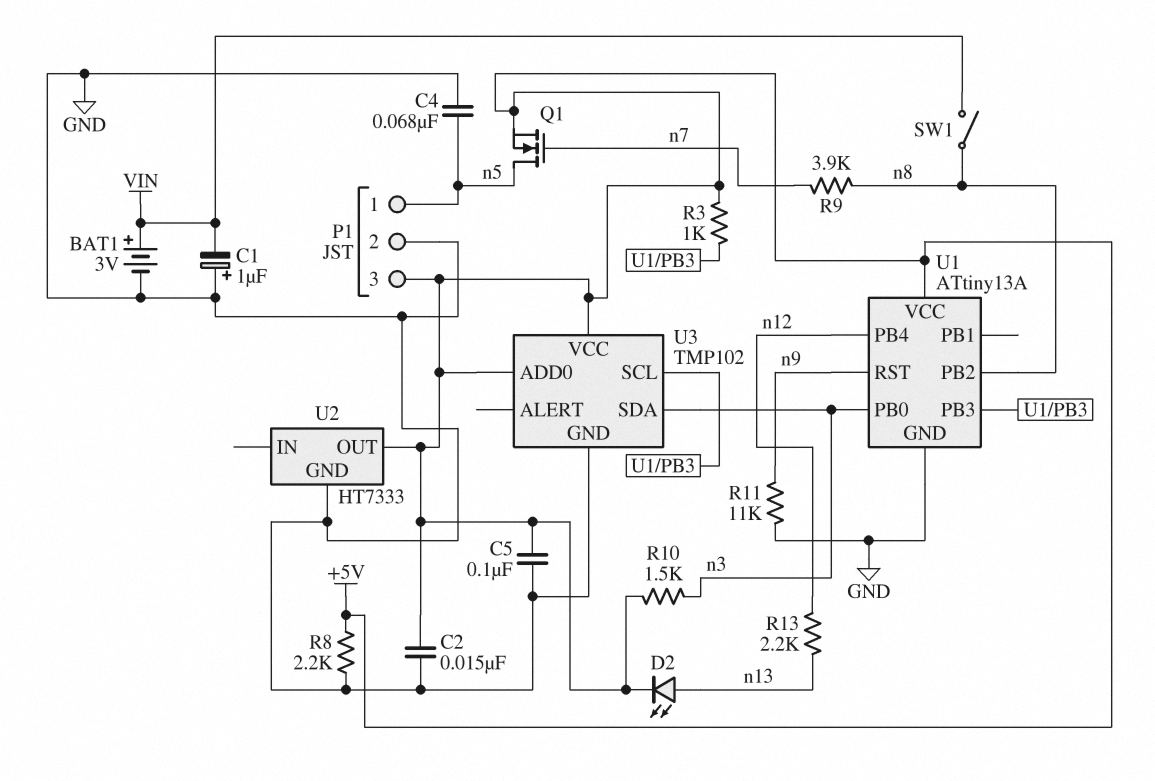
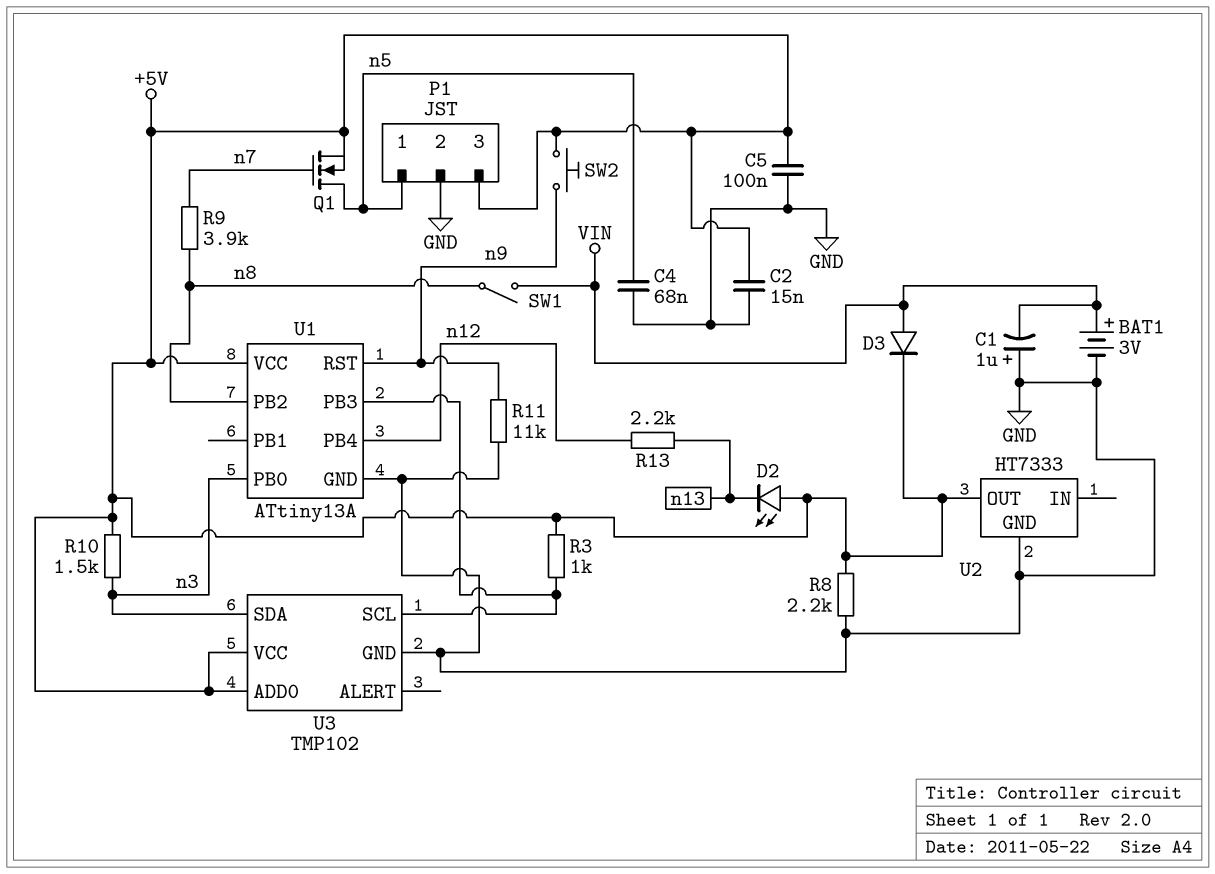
D2: LED (A n13, K +5V) -> LED (A +5V, K n13)
D3: none -> diode (A VIN, K +5V)
SW2: none -> button (+5V, n9)

